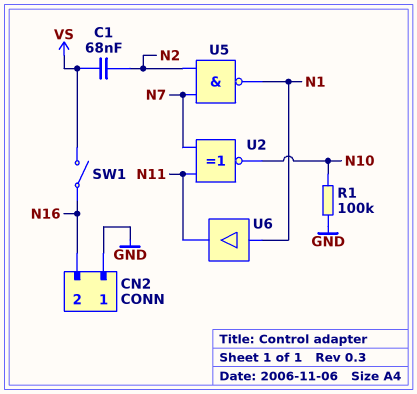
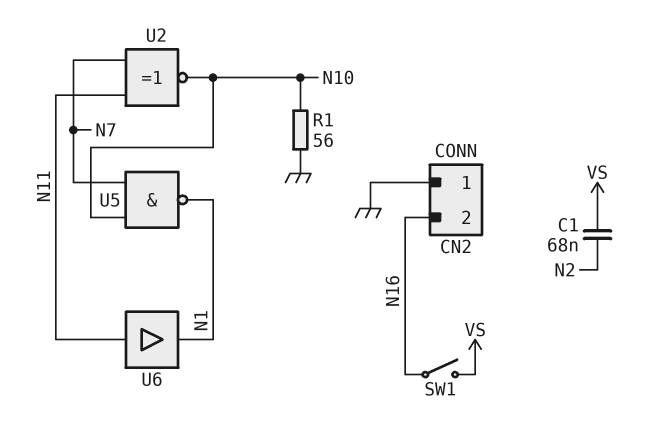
R1: 100k (GND, N10) -> 56 (GND, N10)
U5: NAND (in N2, in N7, out N1) -> NAND (in N7, in N10, out N1)
U6: buffer (in N1, out N11) -> buffer (in N11, out N1)

